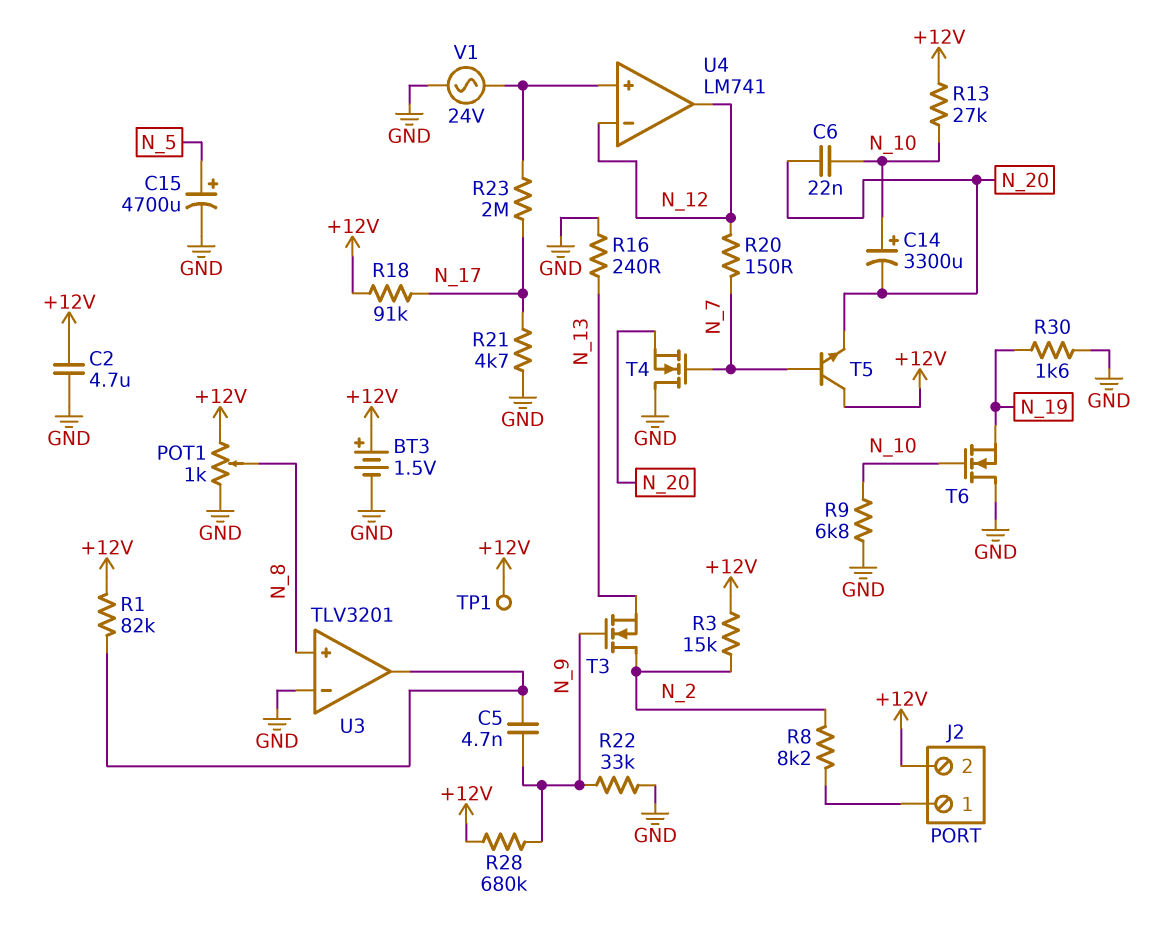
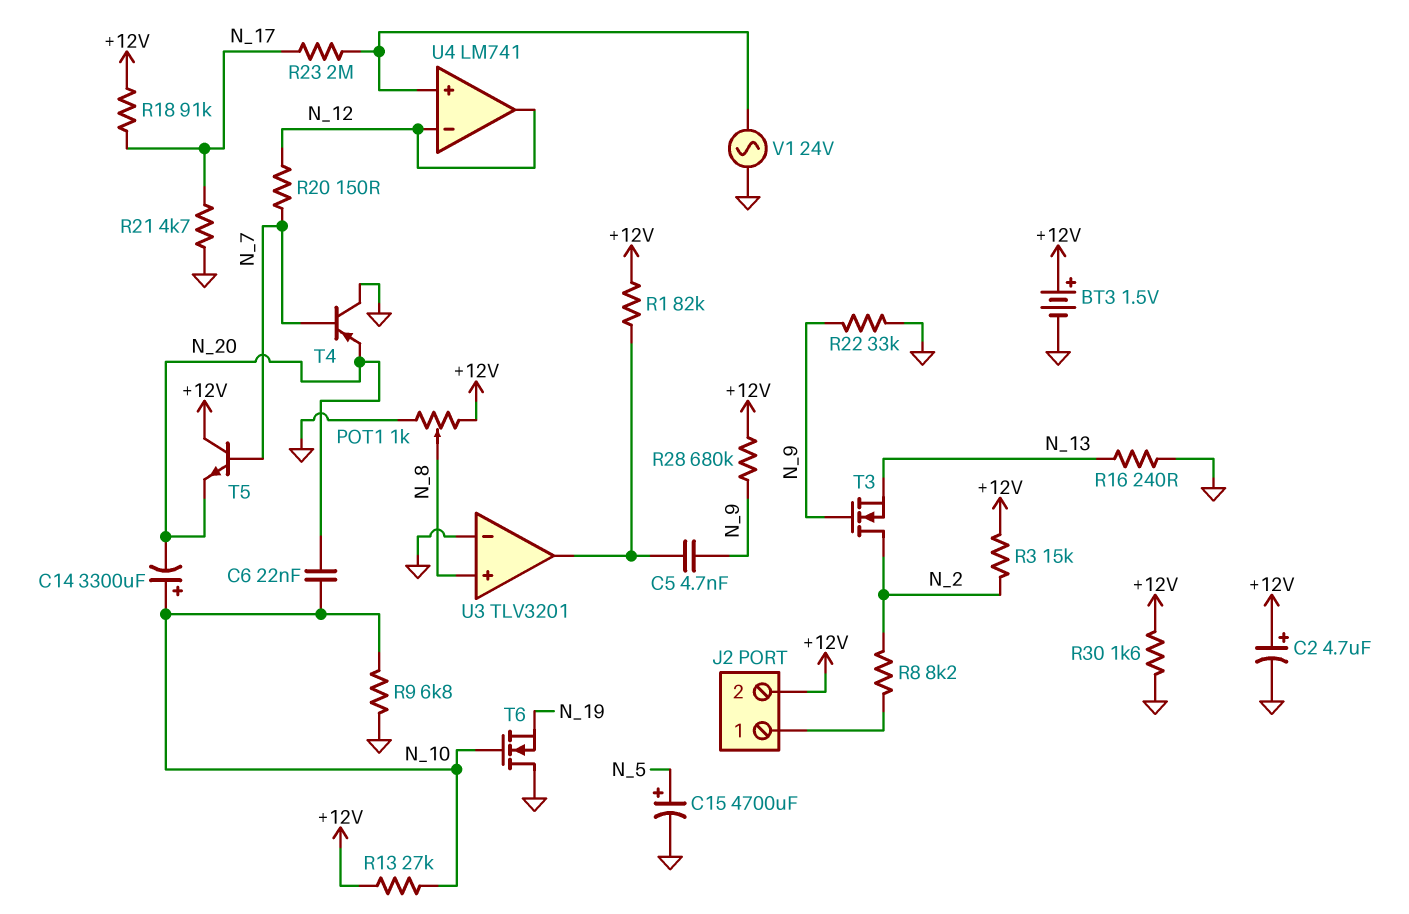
C2: 4.7uF (+12V, GND) -> 4.7uF (plus +12V, minus GND)
R30: 1.6k (GND, N_19) -> 1.6k (+12V, GND)
T4: NMOS (G N_7, D GND, S N_20) -> PNP (B N_7, C GND, E N_20)
TP1: test point (+12V) -> none

